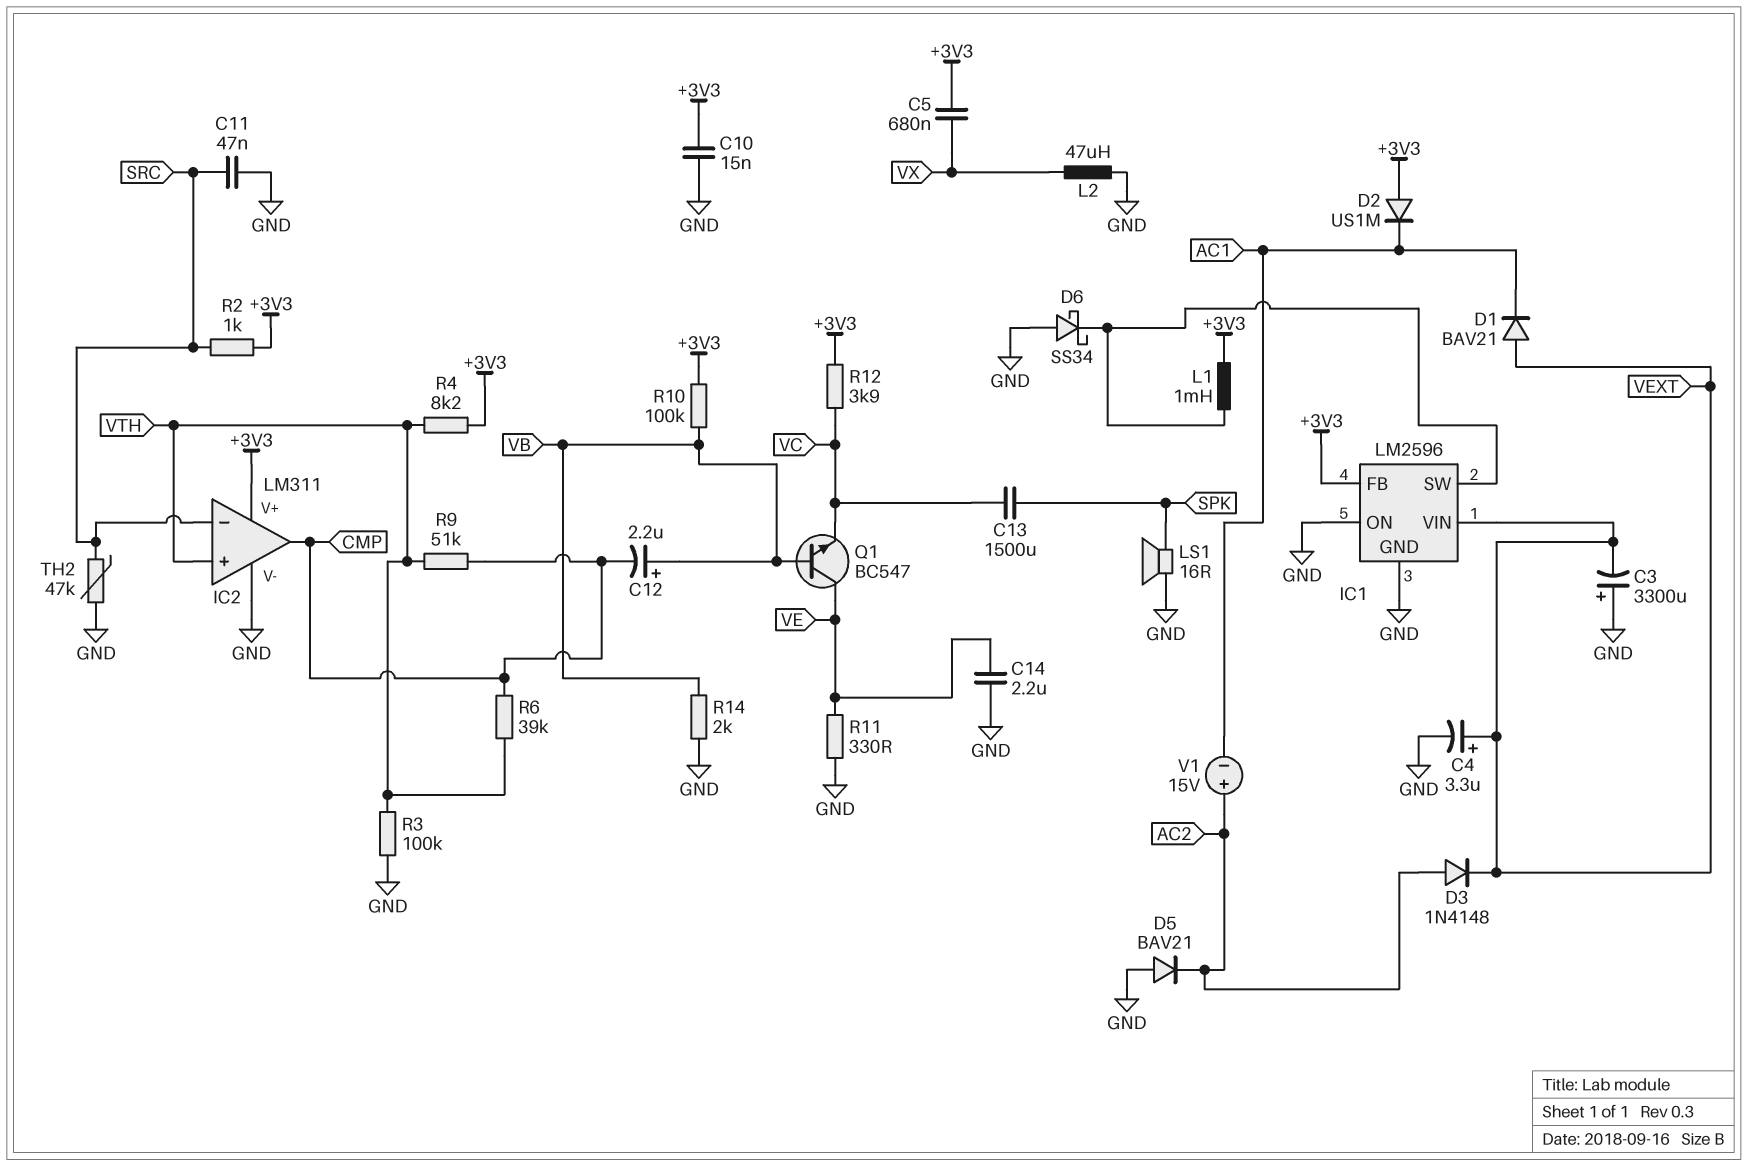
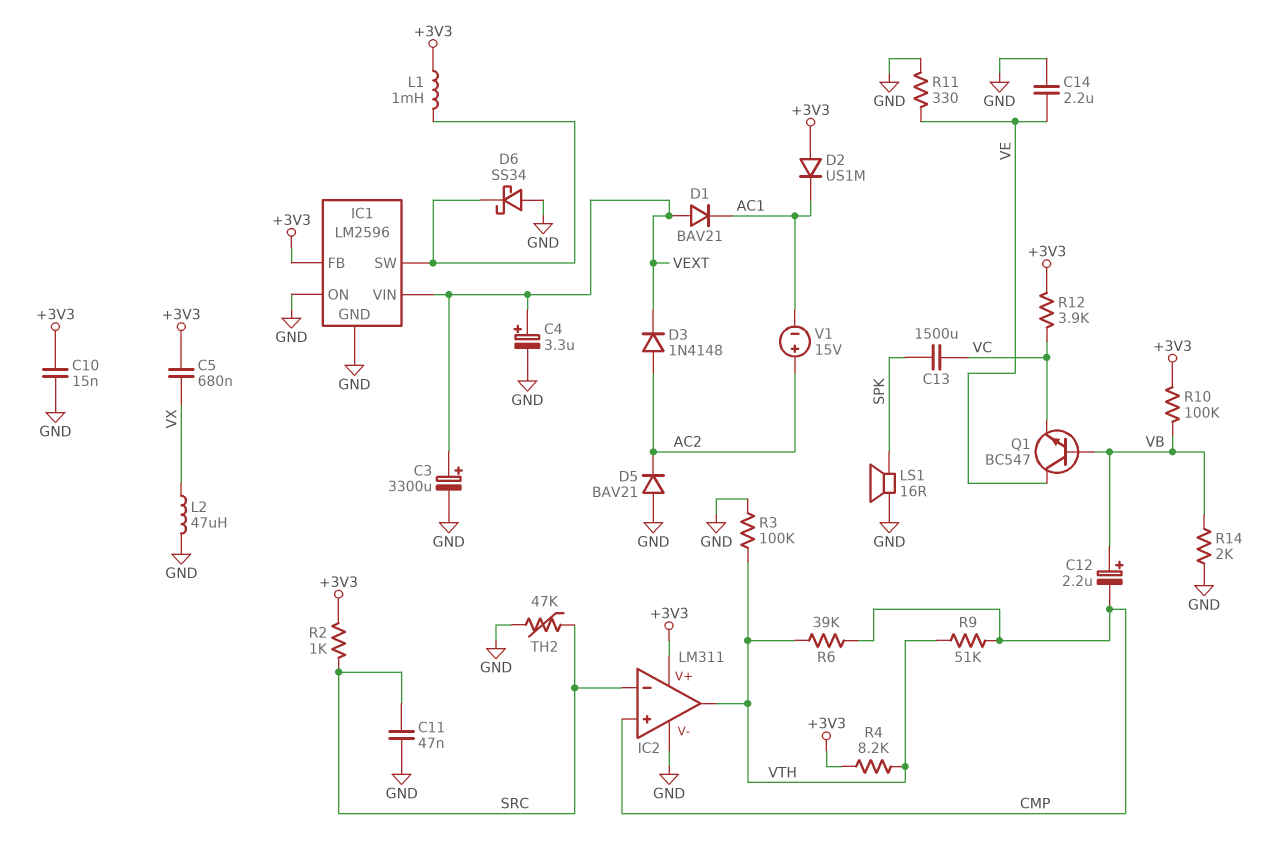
C3: 3300uF (plus GND, minus VEXT) -> 3300uF (plus VEXT, minus GND)
IC2 pin in+: VTH -> CMP
IC2 pin out: CMP -> VTH

